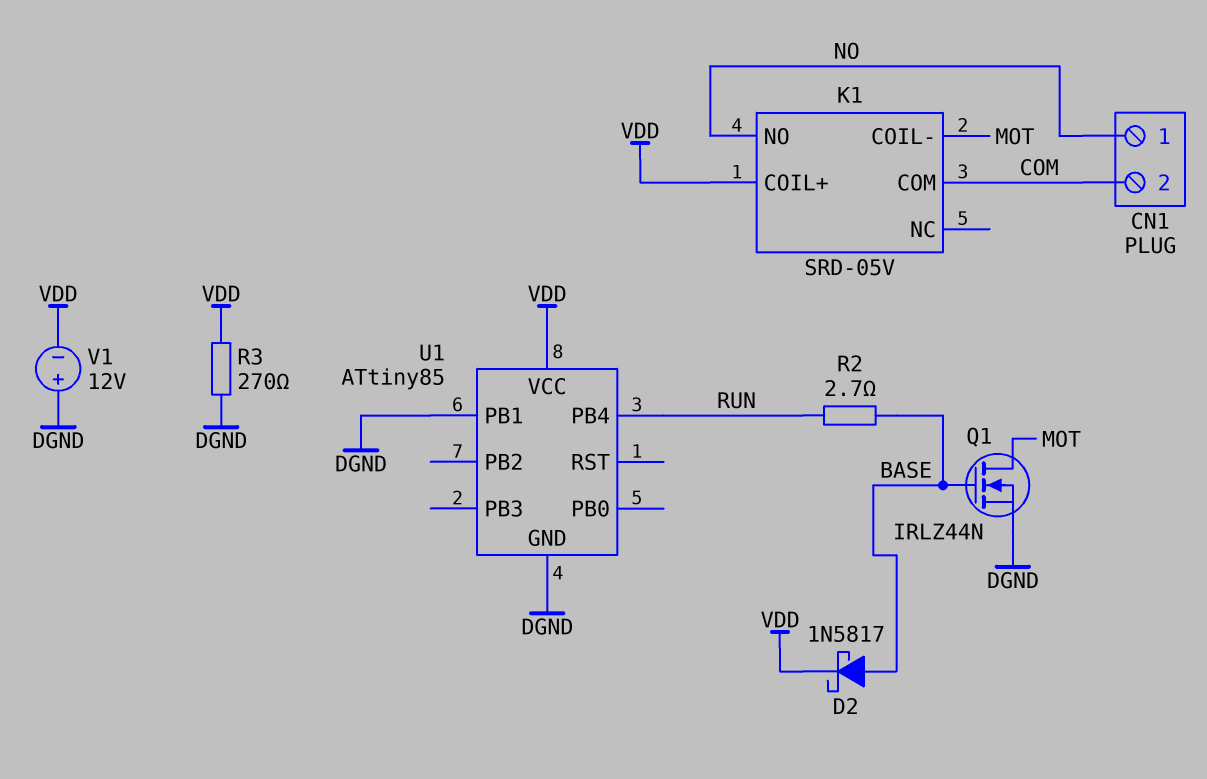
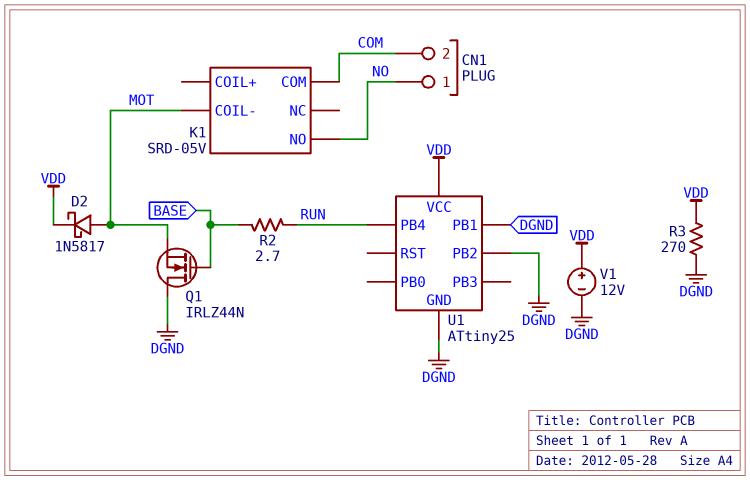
D2: schottky 1N5817 (A BASE, K VDD) -> schottky 1N5817 (A MOT, K VDD)
K1 pin COIL+: VDD -> none
Q1: NMOS IRLZ44N (G BASE, D MOT, S DGND) -> NMOS IRLZ44N (G BASE, D DGND, S MOT)
U1: ATtiny85 -> ATtiny25
U1 pin PB2: none -> DGND
V1: 12V (plus DGND, minus VDD) -> 12V (plus VDD, minus DGND)

